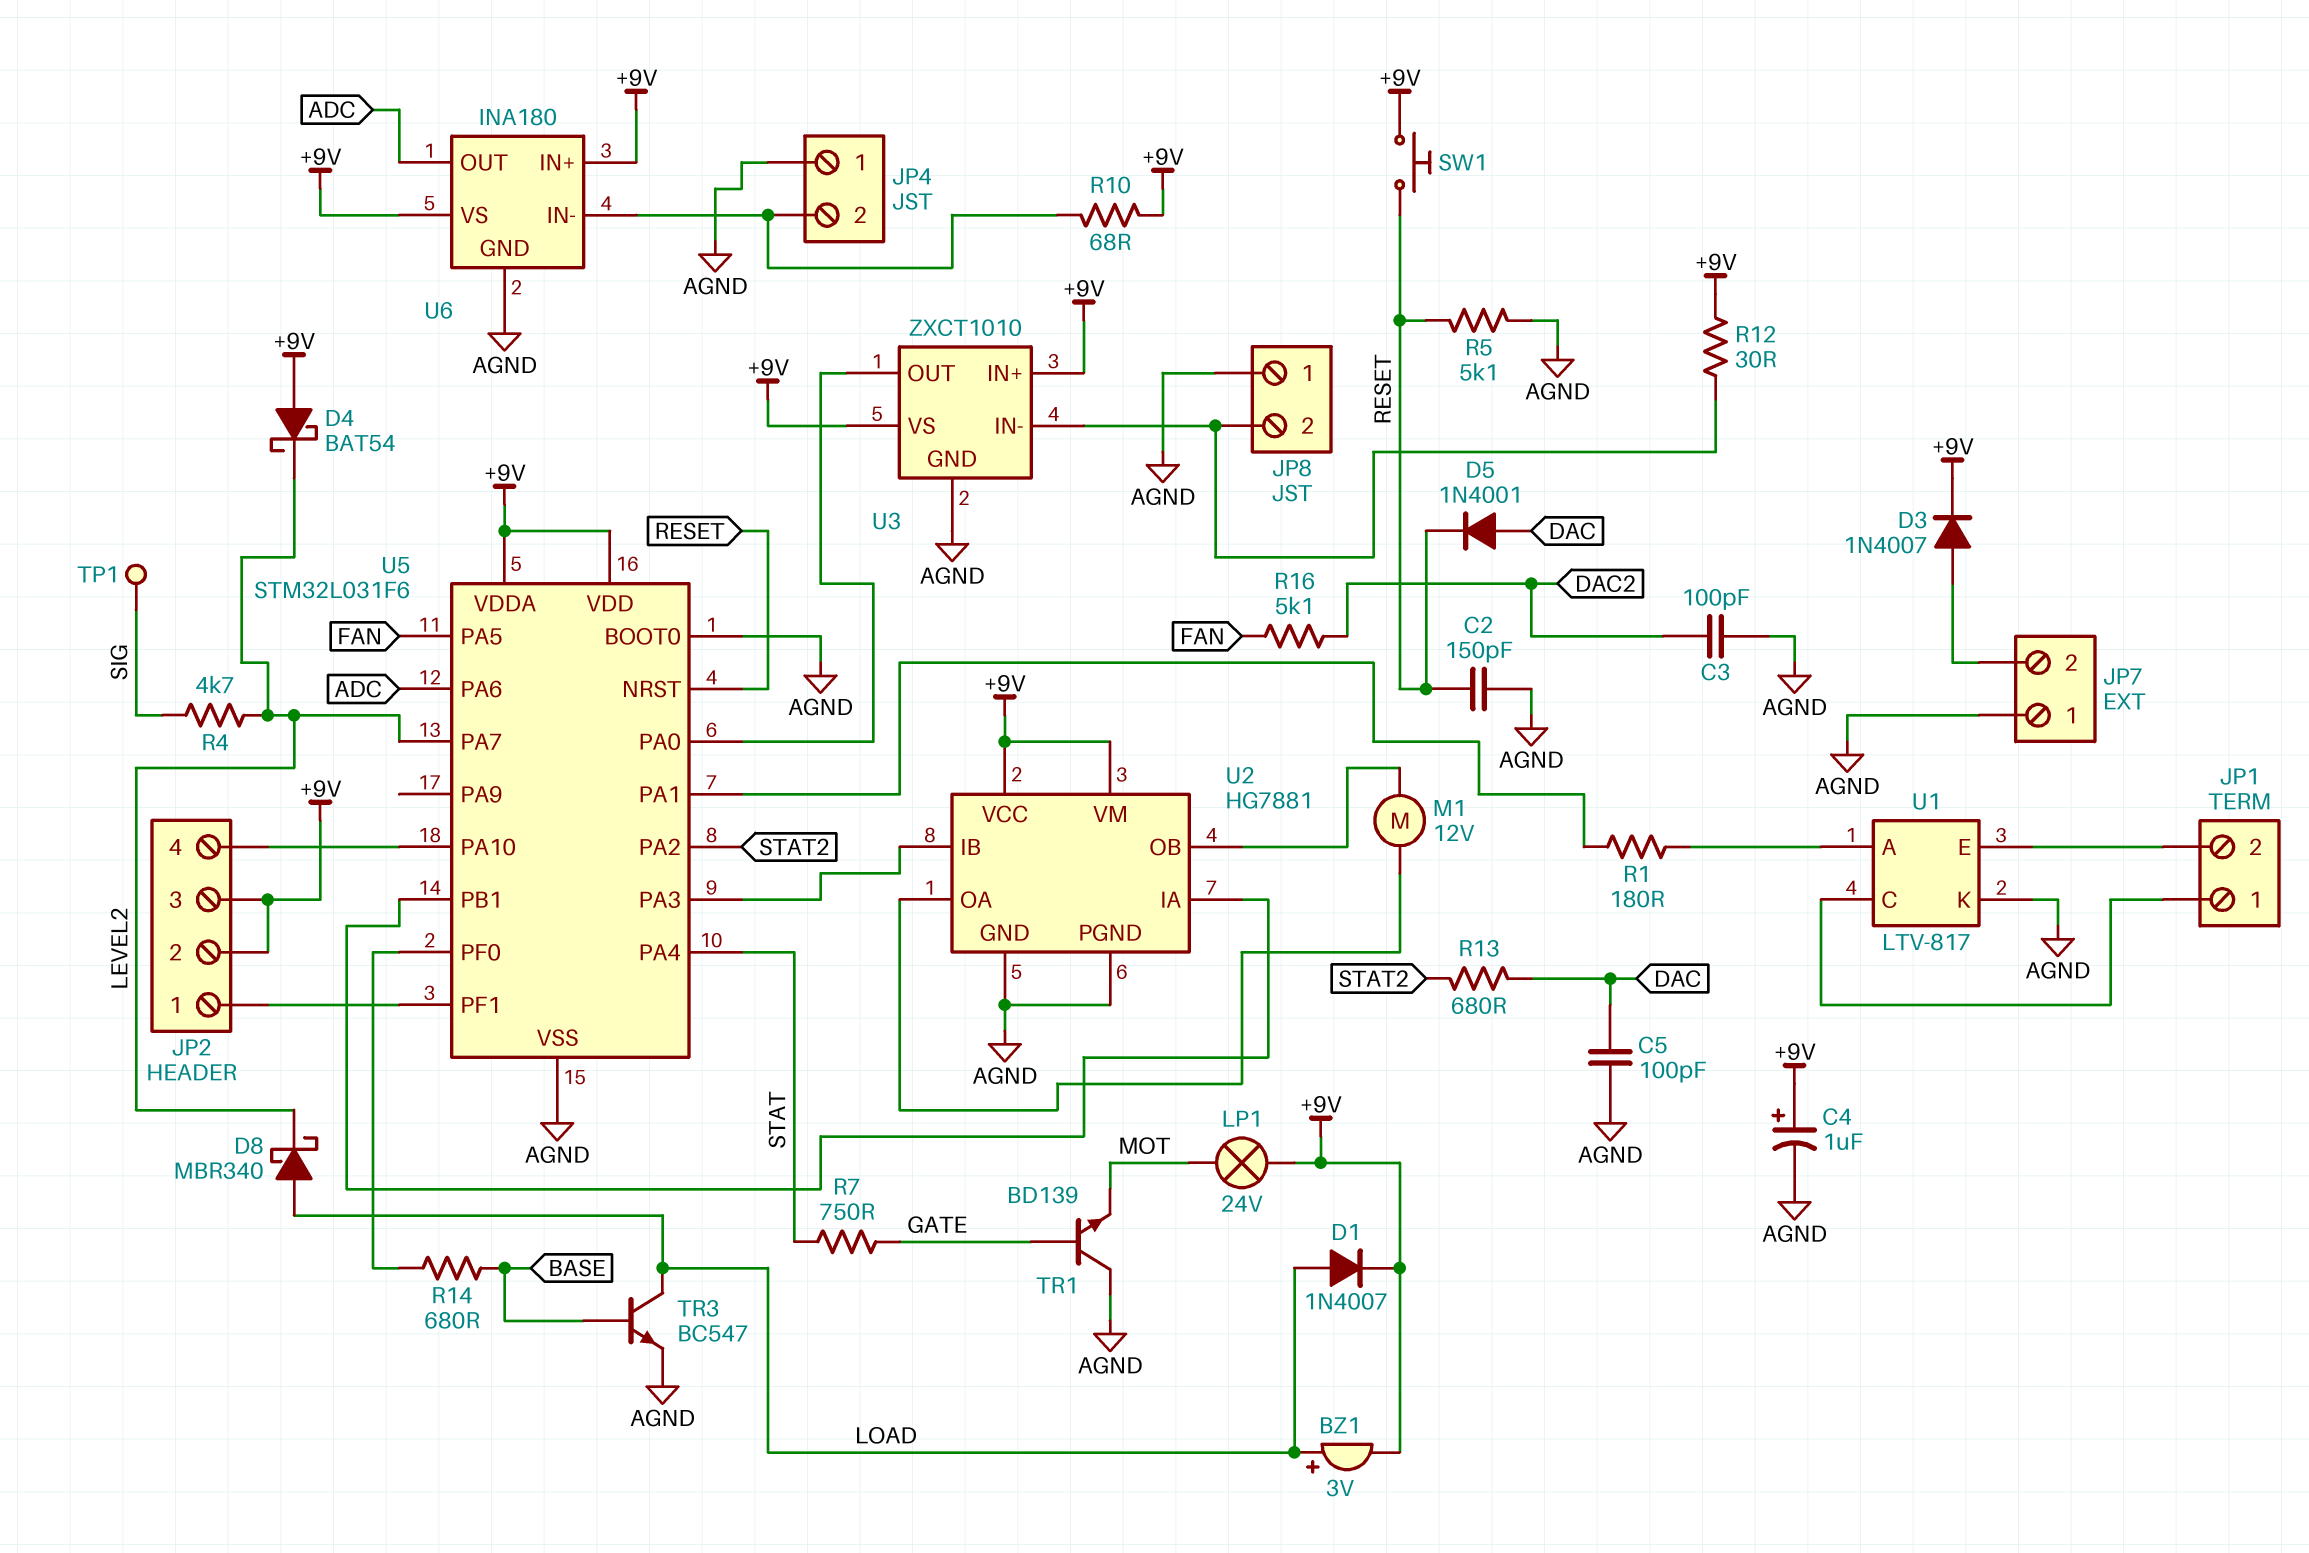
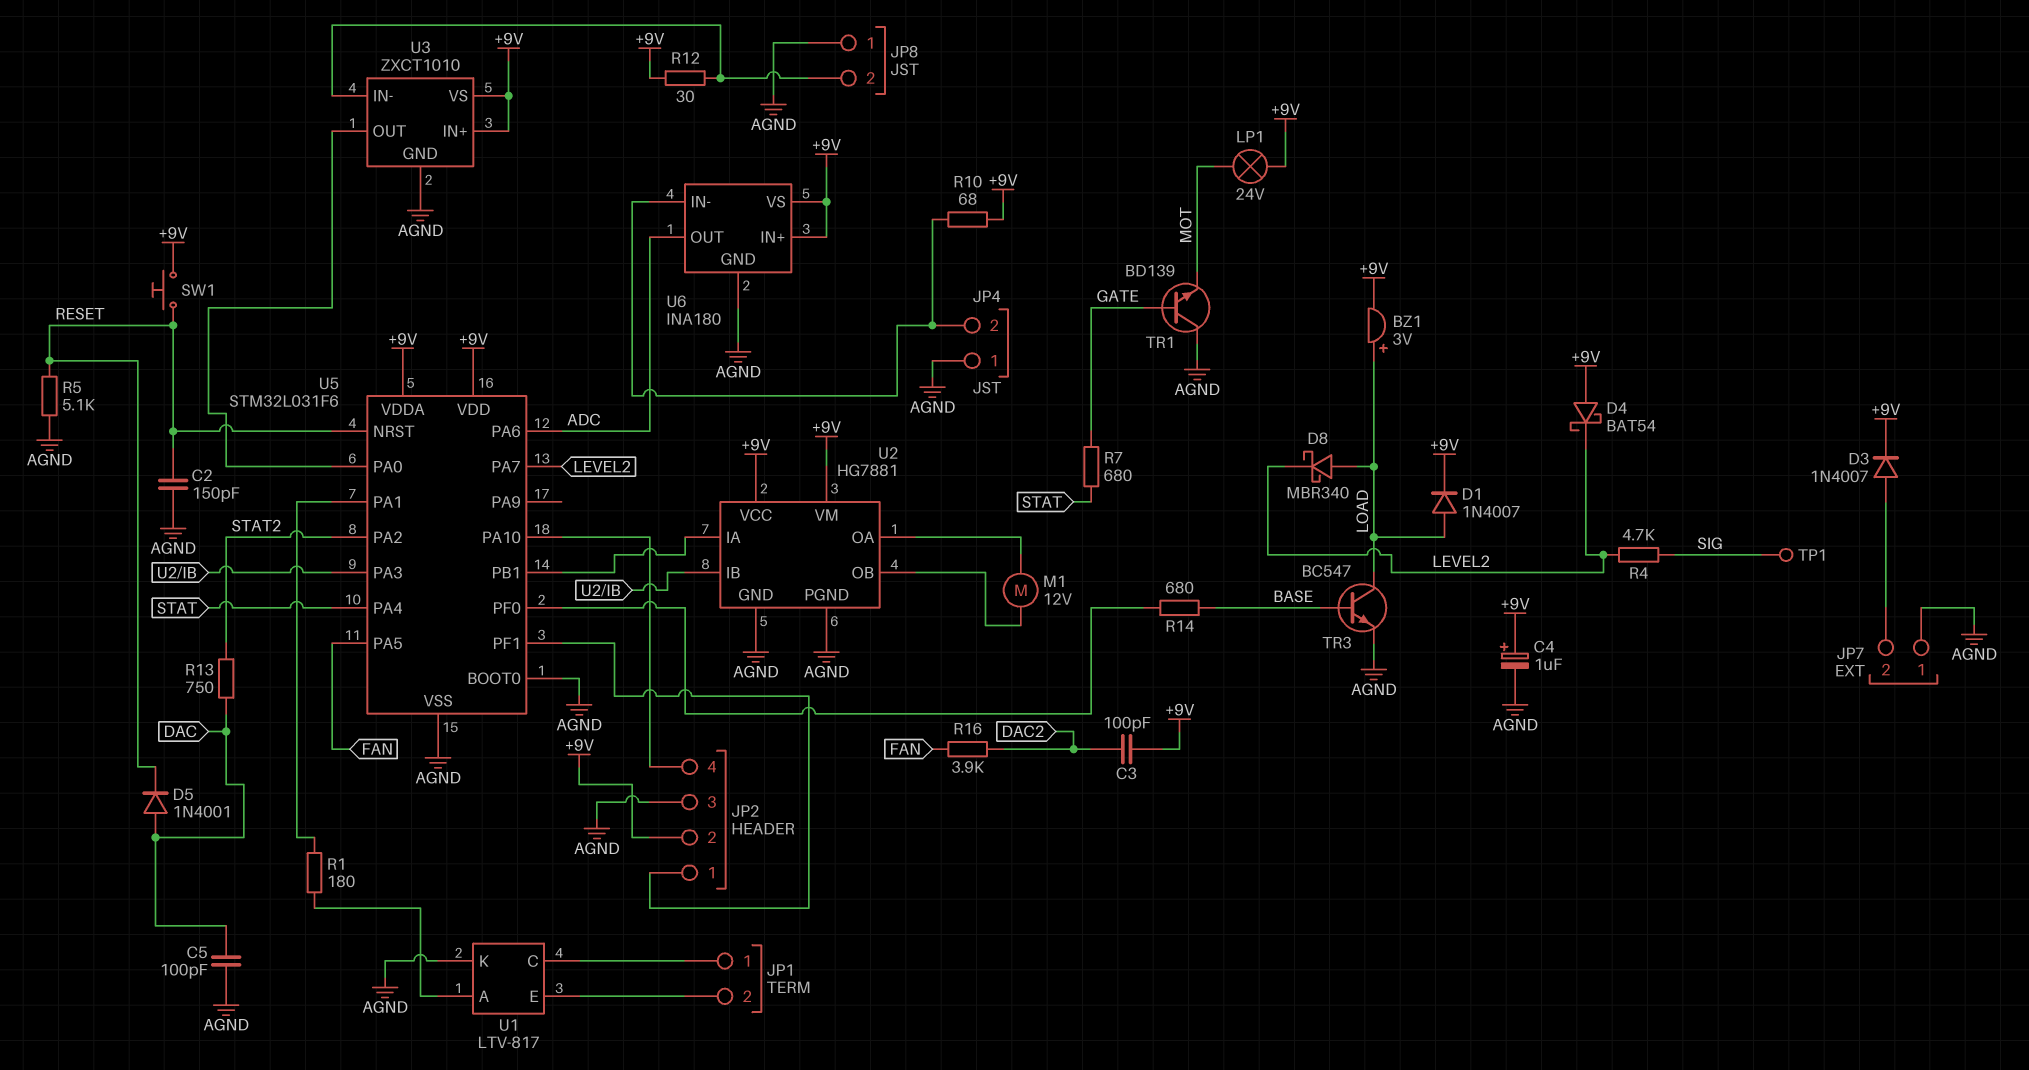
C3: 100pF (AGND, DAC2) -> 100pF (+9V, DAC2)
JP2 pin 3: +9V -> AGND
R7: 750 (GATE, STAT) -> 680 (GATE, STAT)
R13: 680 (DAC, STAT2) -> 750 (DAC, STAT2)
R16: 5.1k (DAC2, FAN) -> 3.9k (DAC2, FAN)

